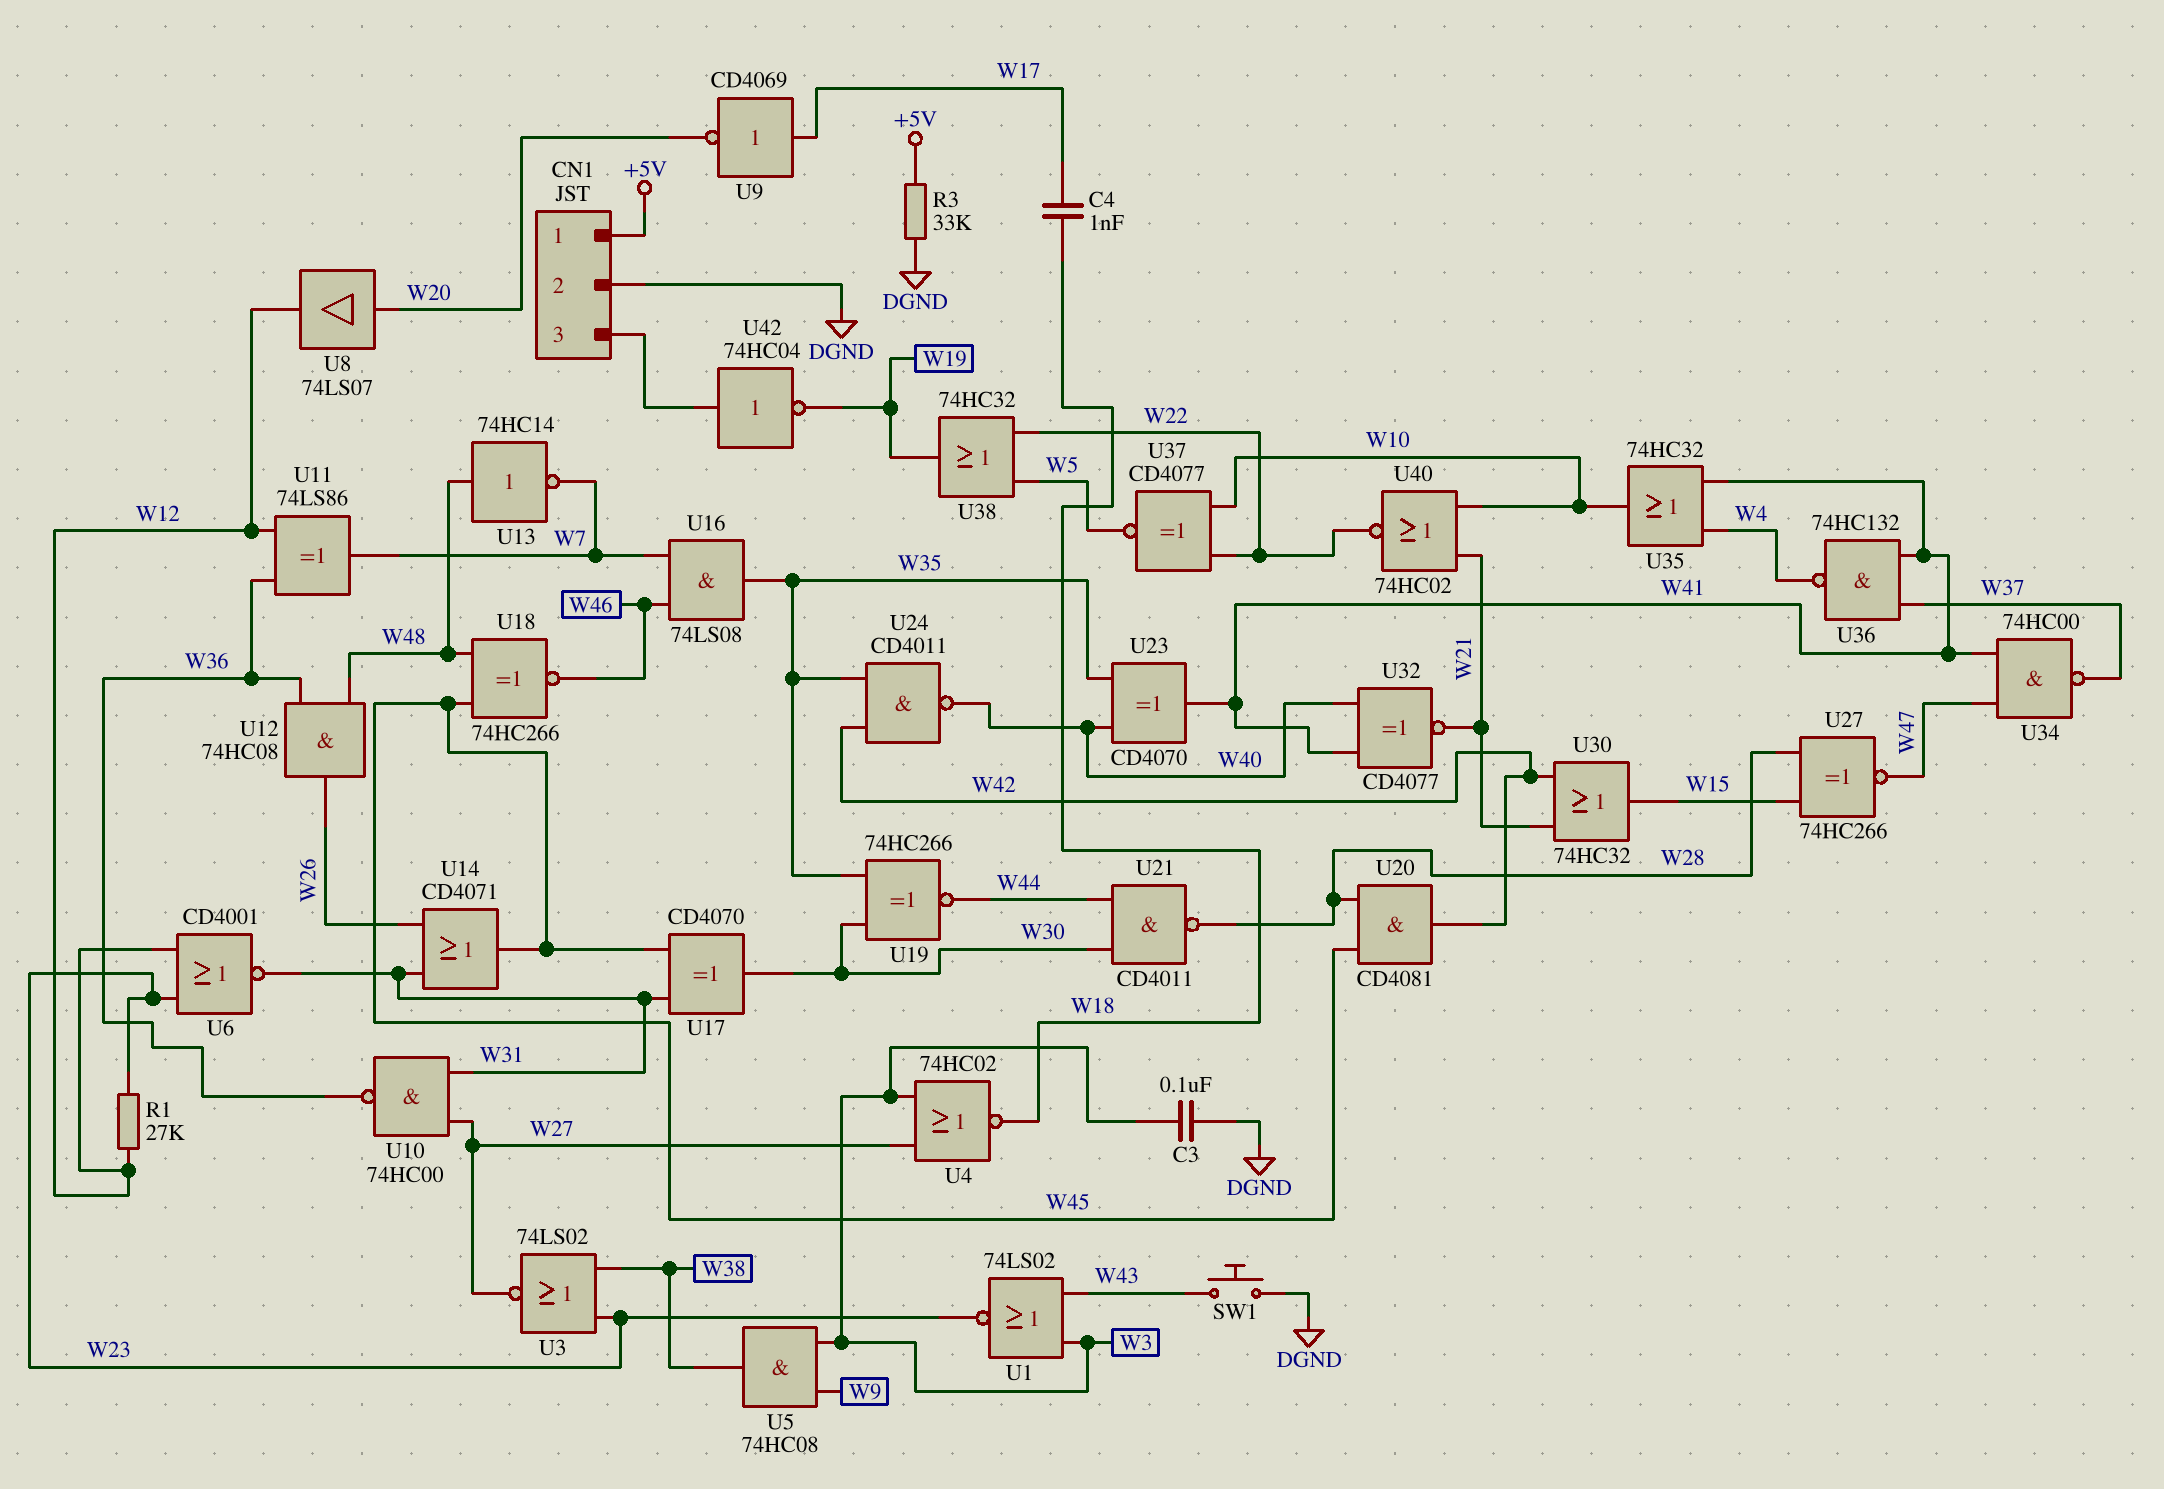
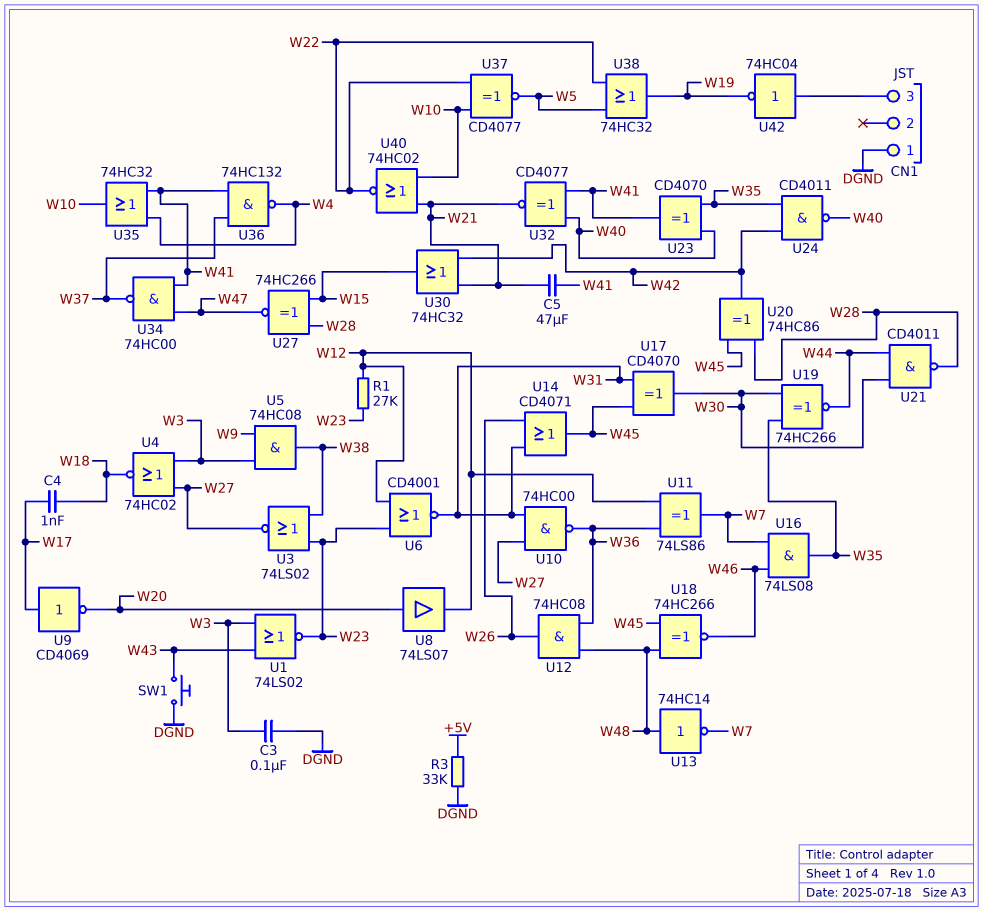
C5: none -> 47uF (W21, W41)
CN1 pin 1: +5V -> DGND
CN1 pin 2: DGND -> none
U20: AND CD4081 (in W28, in W45, out W42) -> XOR 74HC86 (in W28, in W45, out W42)

